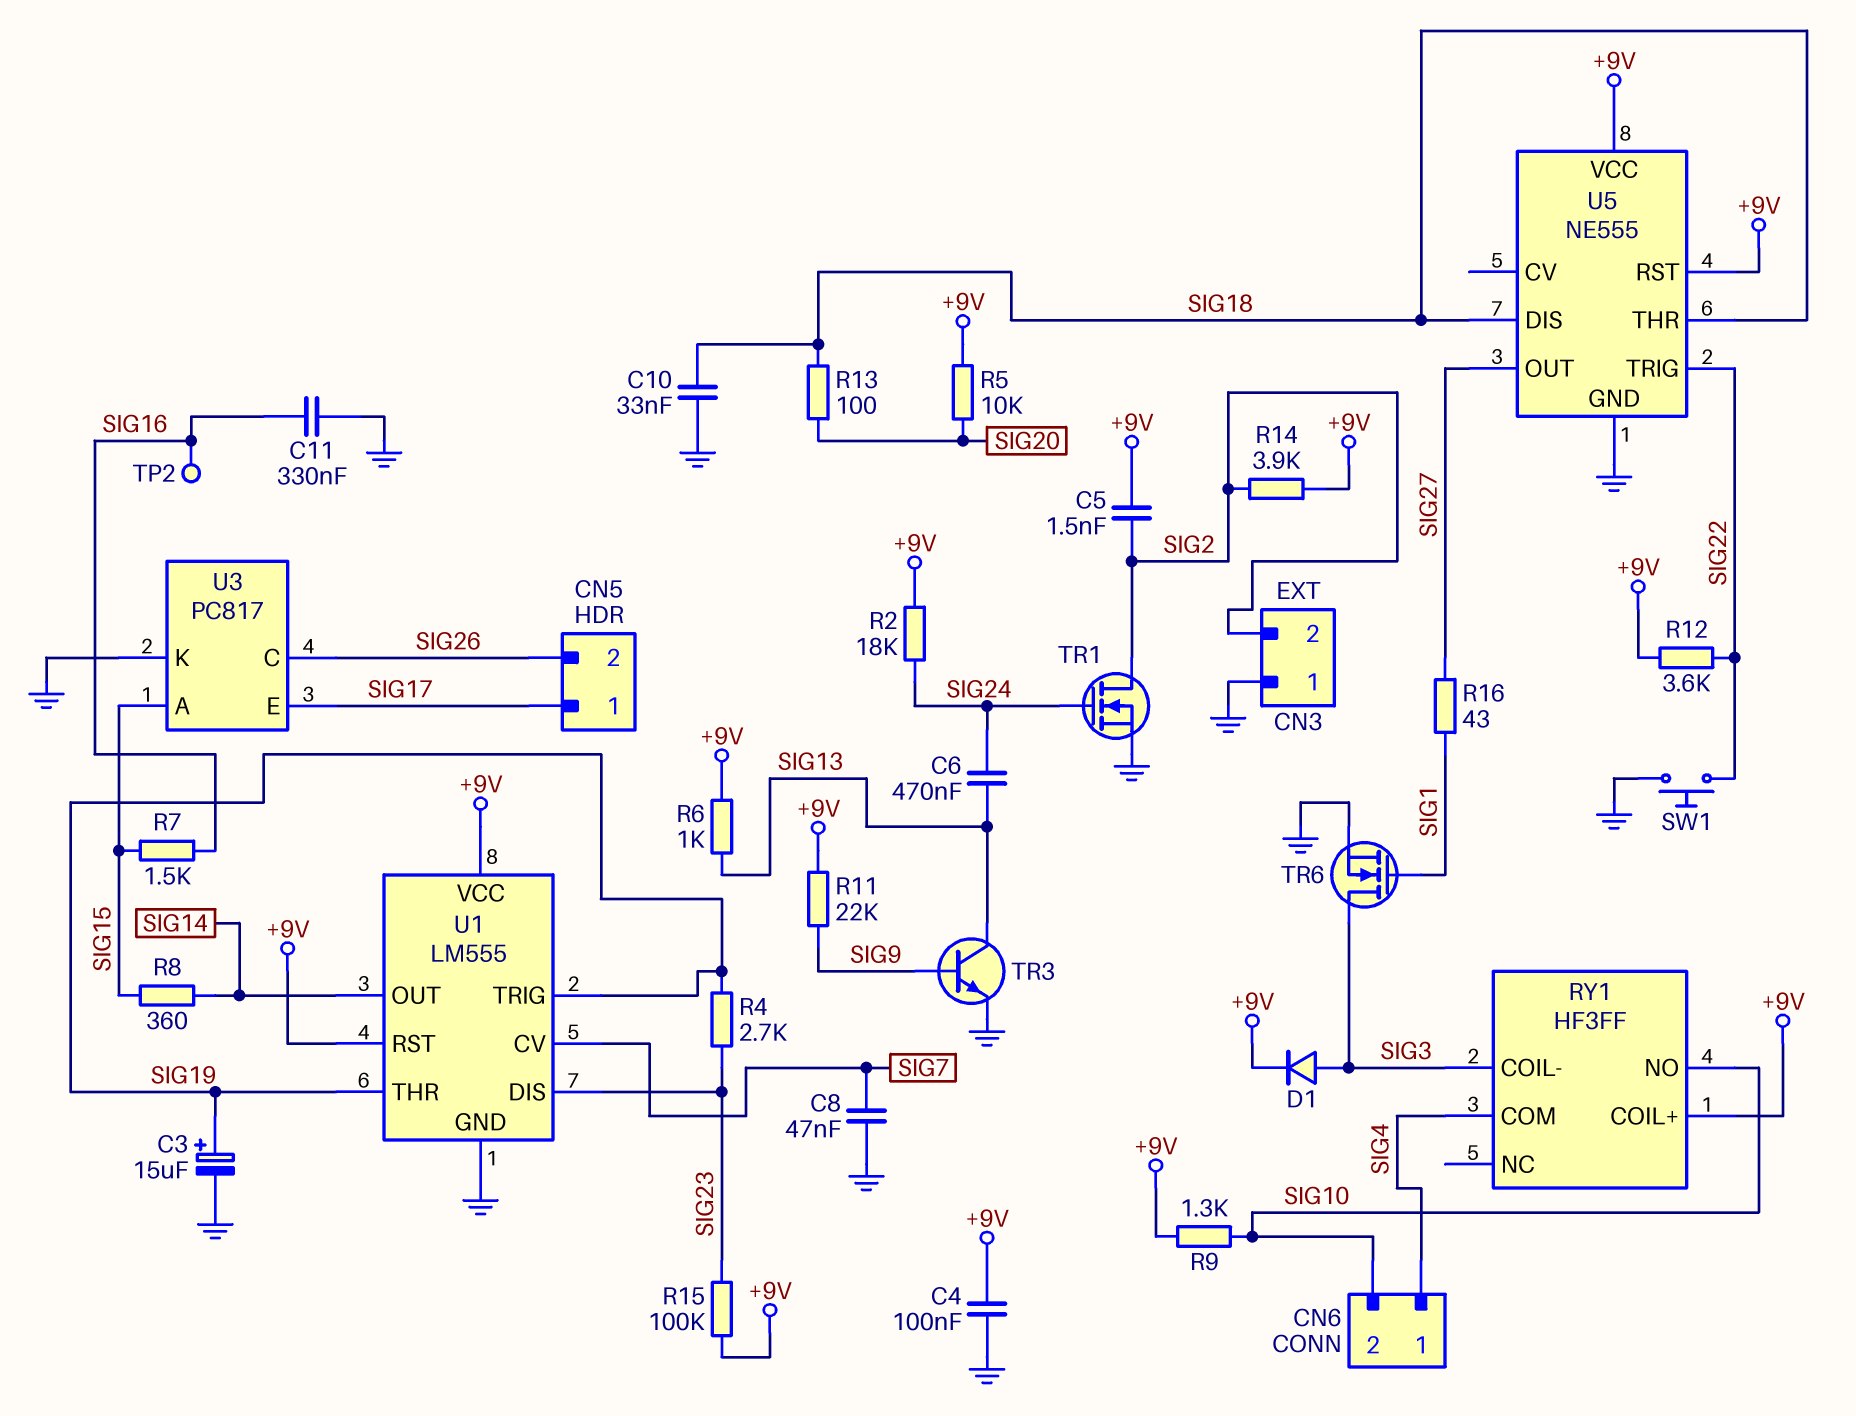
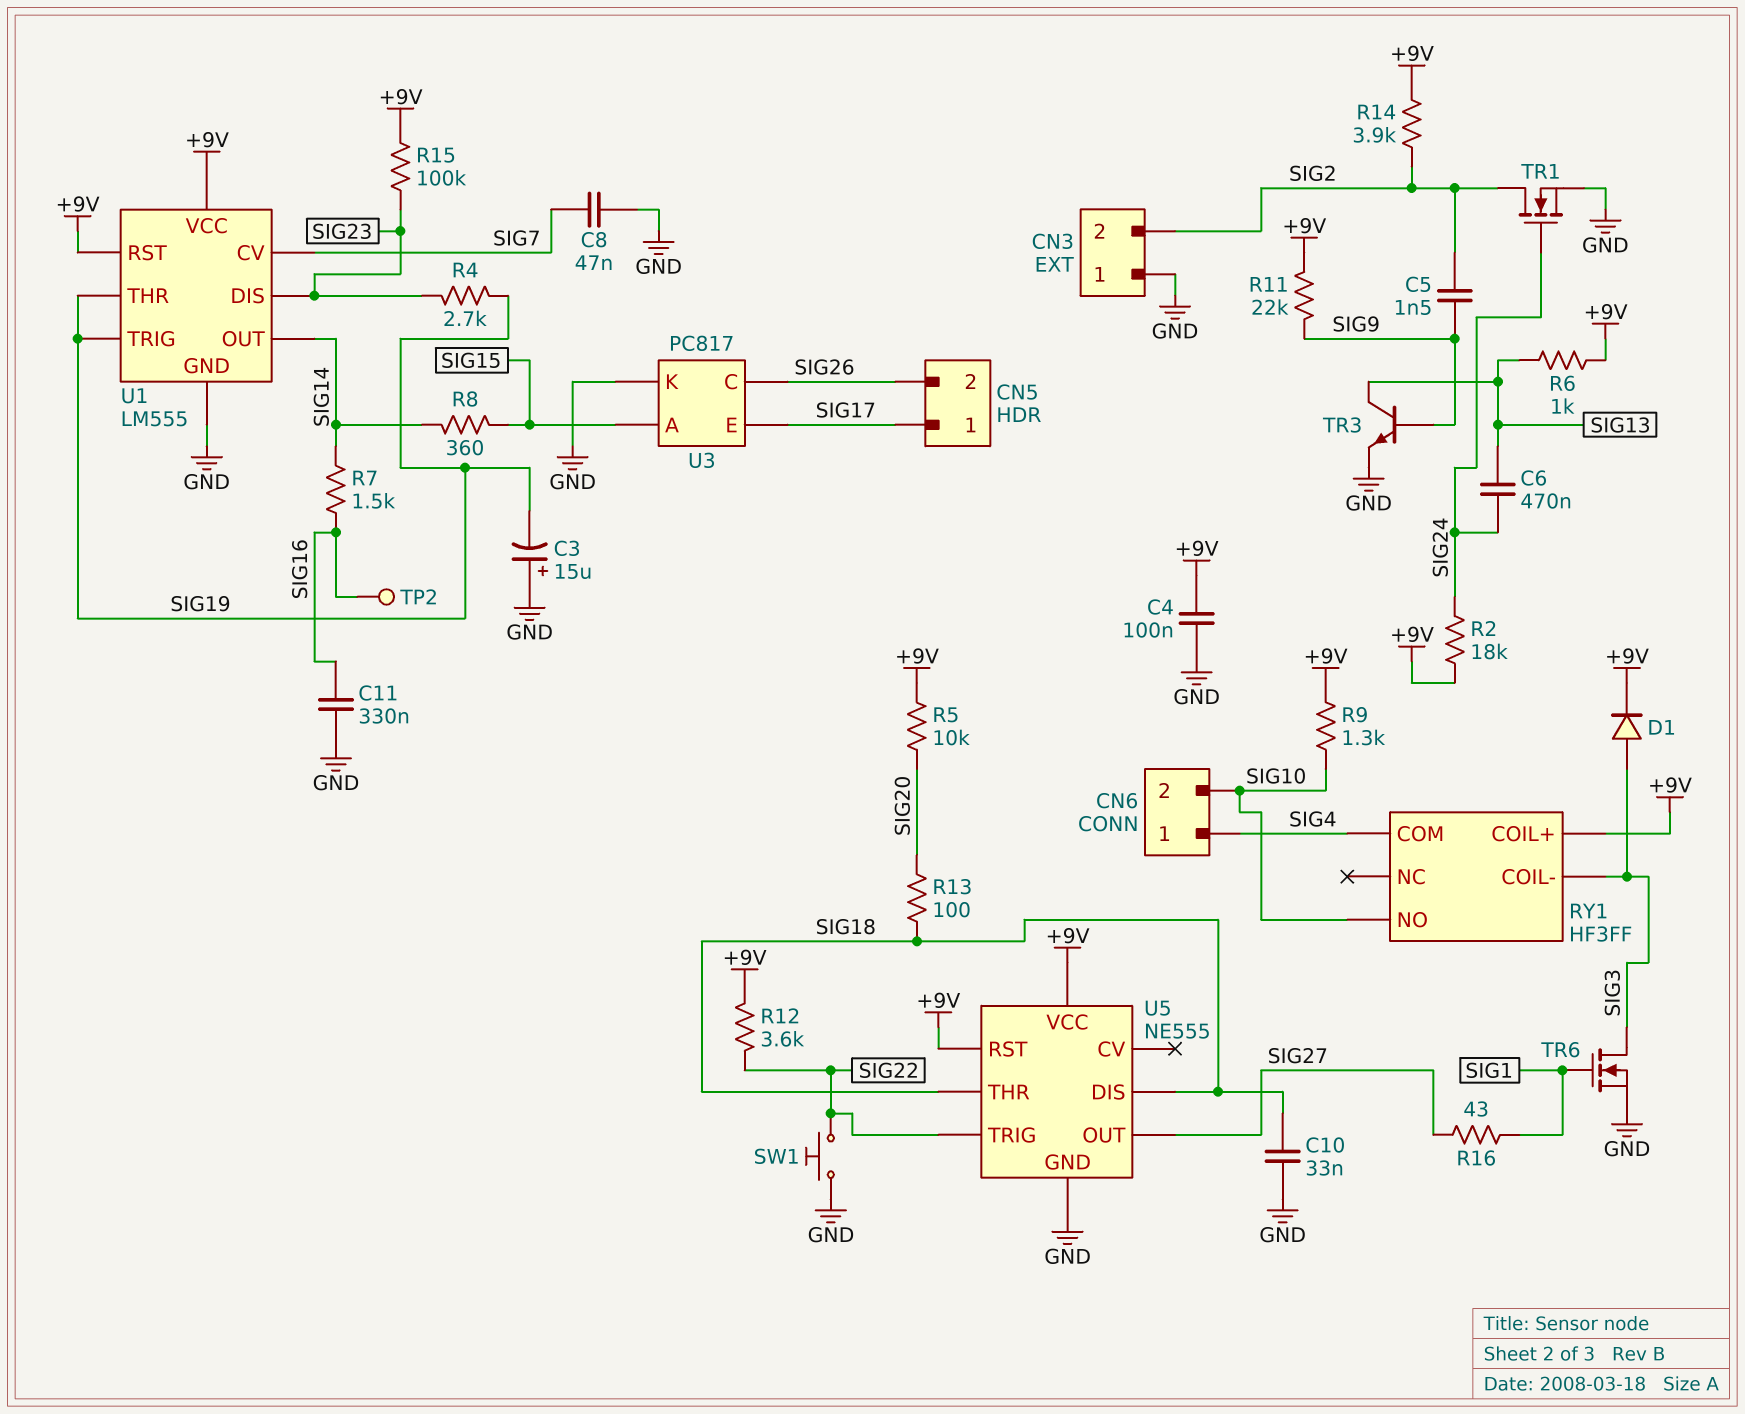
C3: 15uF (plus SIG19, minus GND) -> 15uF (plus GND, minus SIG19)
C5: 1.5nF (+9V, SIG2) -> 1.5nF (SIG2, SIG9)
R7: 1.5k (SIG15, SIG16) -> 1.5k (SIG14, SIG16)

